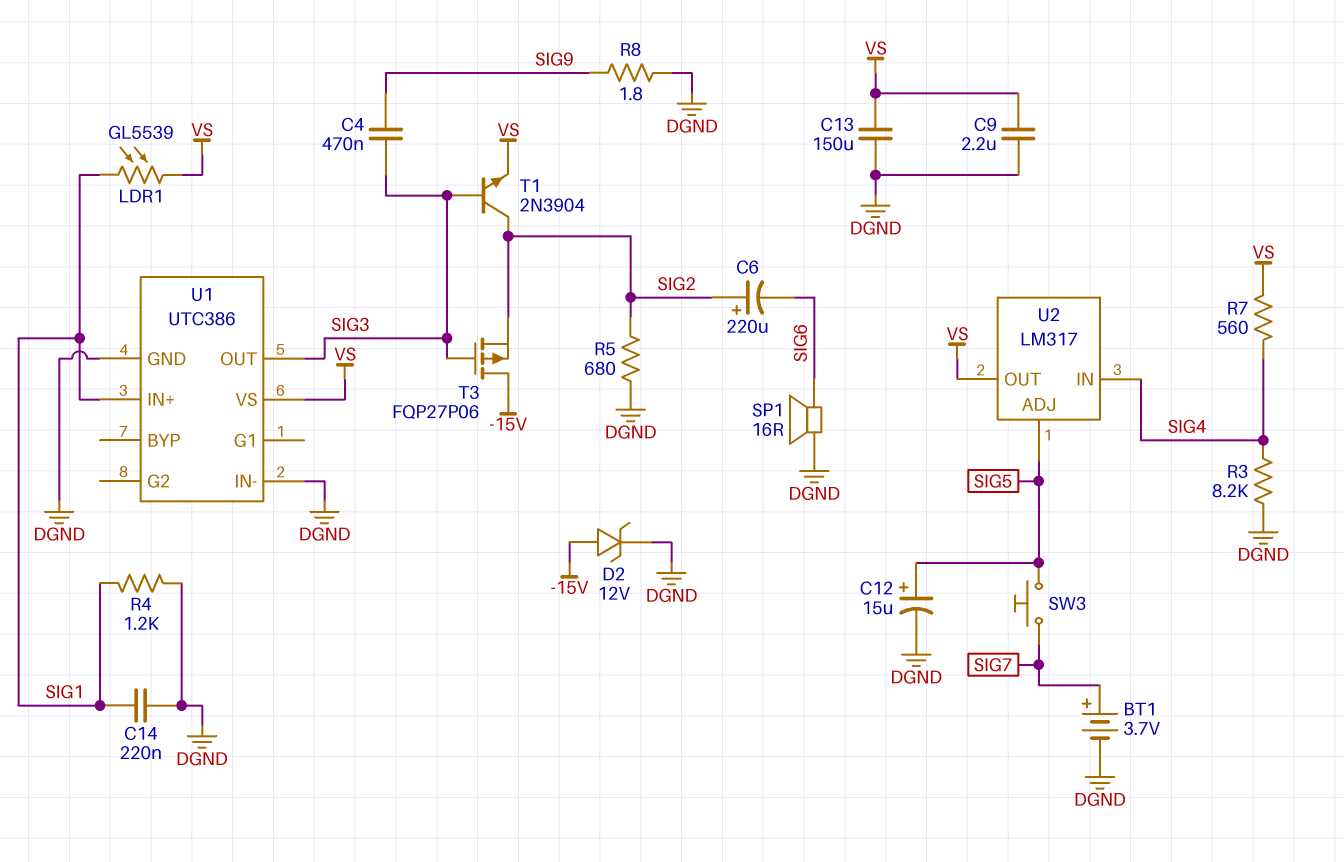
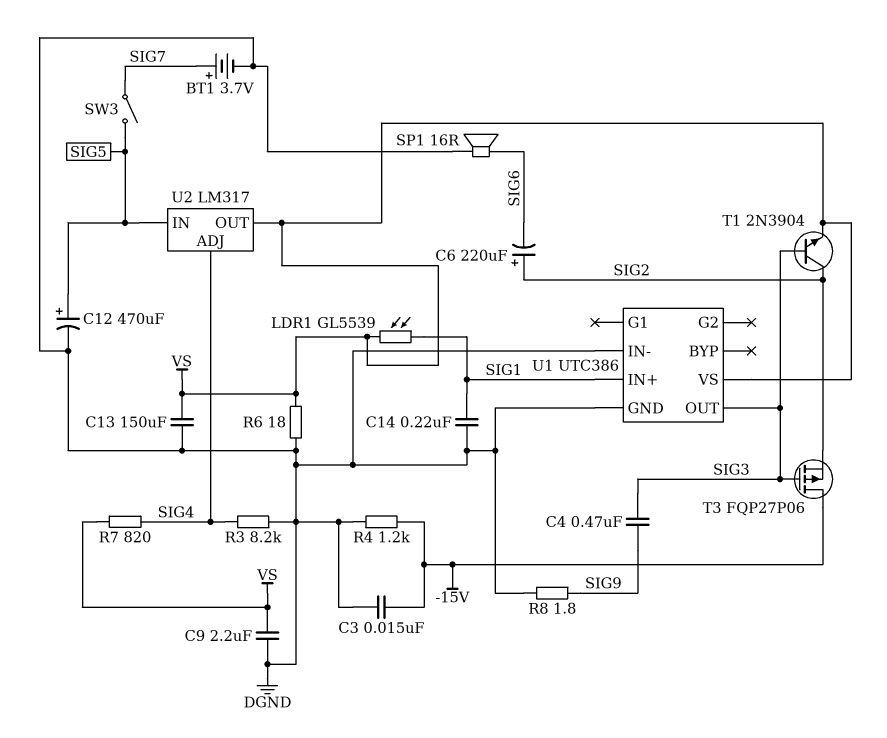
C3: none -> 15nF (-15V, DGND)
C12: 15uF (plus SIG5, minus DGND) -> 470uF (plus SIG5, minus DGND)
D2: zener 12V (A -15V, K DGND) -> none
R4: 1.2k (DGND, SIG1) -> 1.2k (-15V, DGND)
R5: 680 (DGND, SIG2) -> none
R6: none -> 18 (DGND, VS)
R7: 560 (SIG4, VS) -> 820 (SIG4, VS)
SW3: button (SIG5, SIG7) -> switch (SIG5, SIG7)
U2 pin ADJ: SIG5 -> SIG4
U2 pin IN: SIG4 -> SIG5

